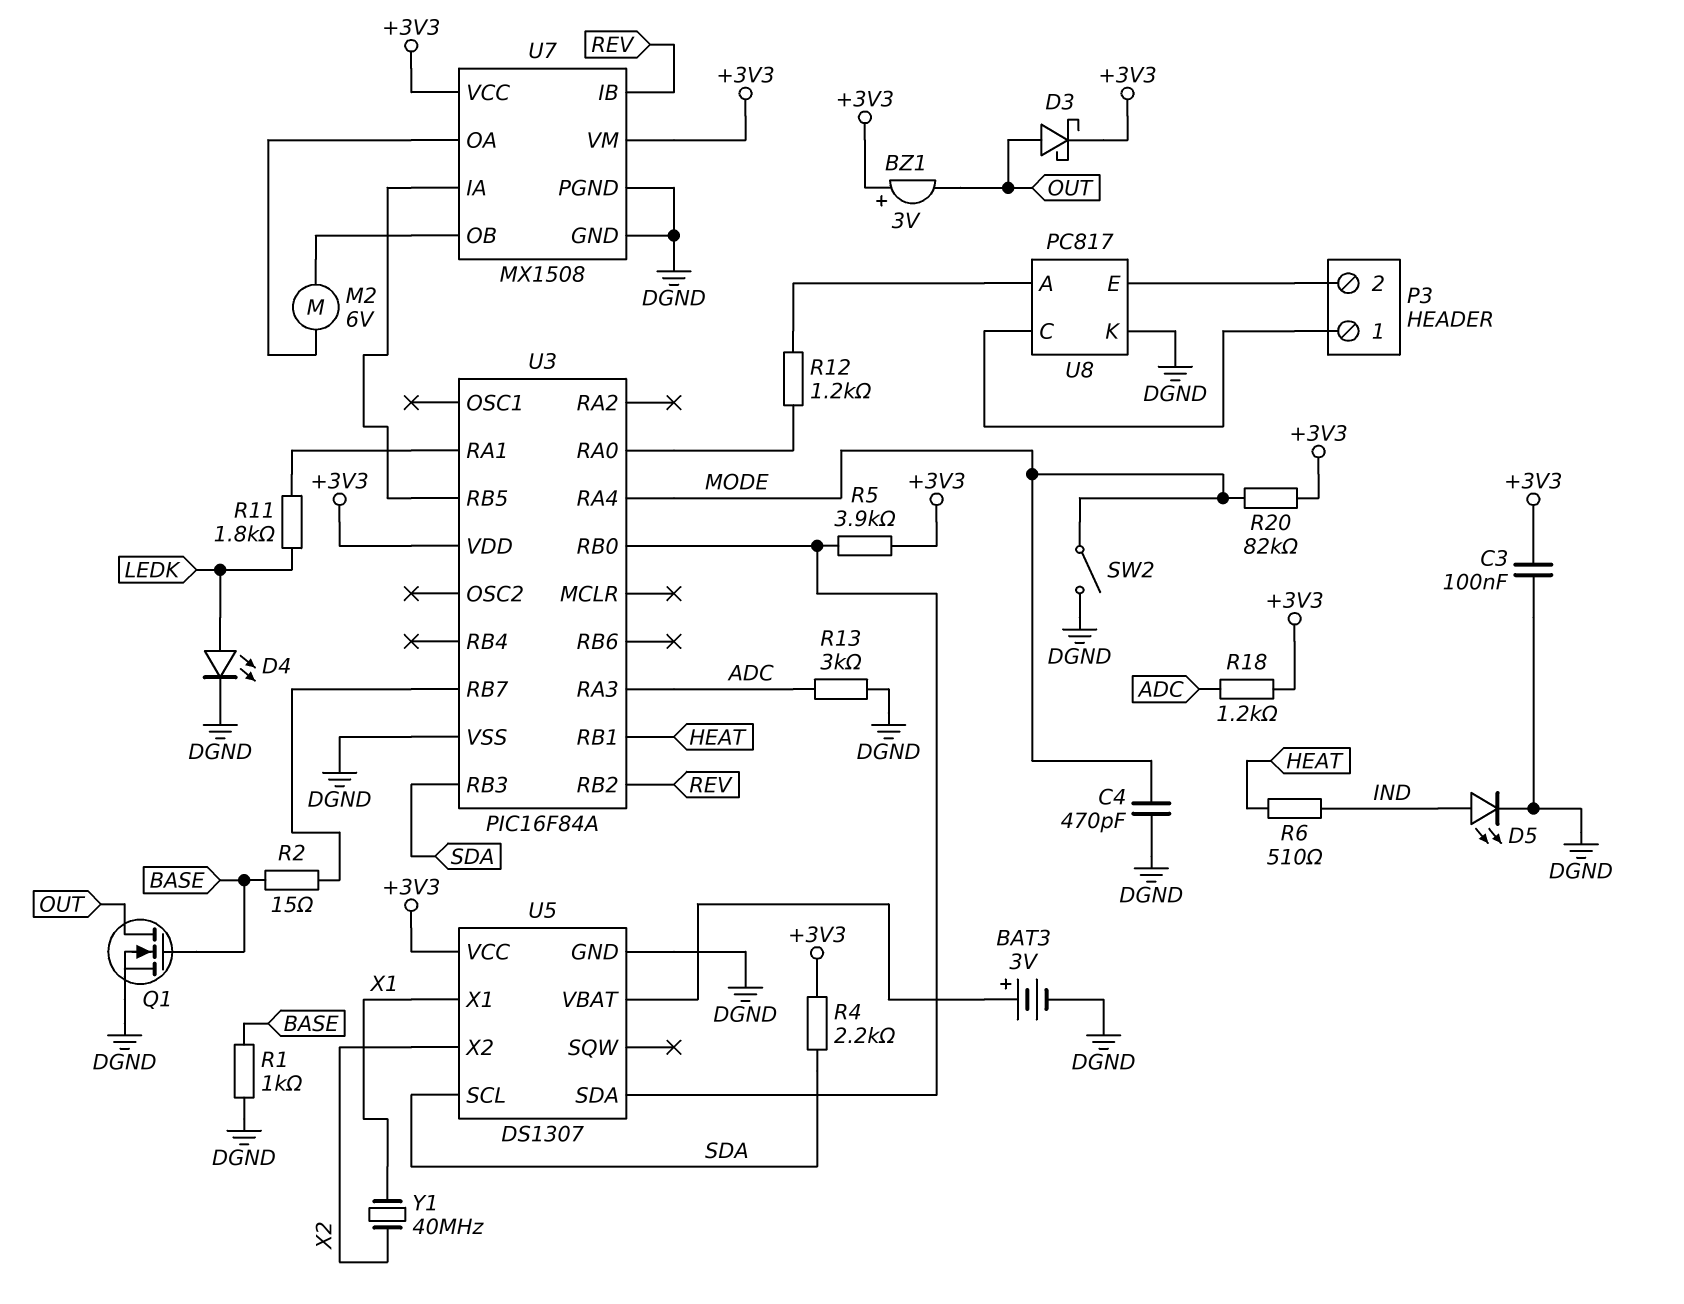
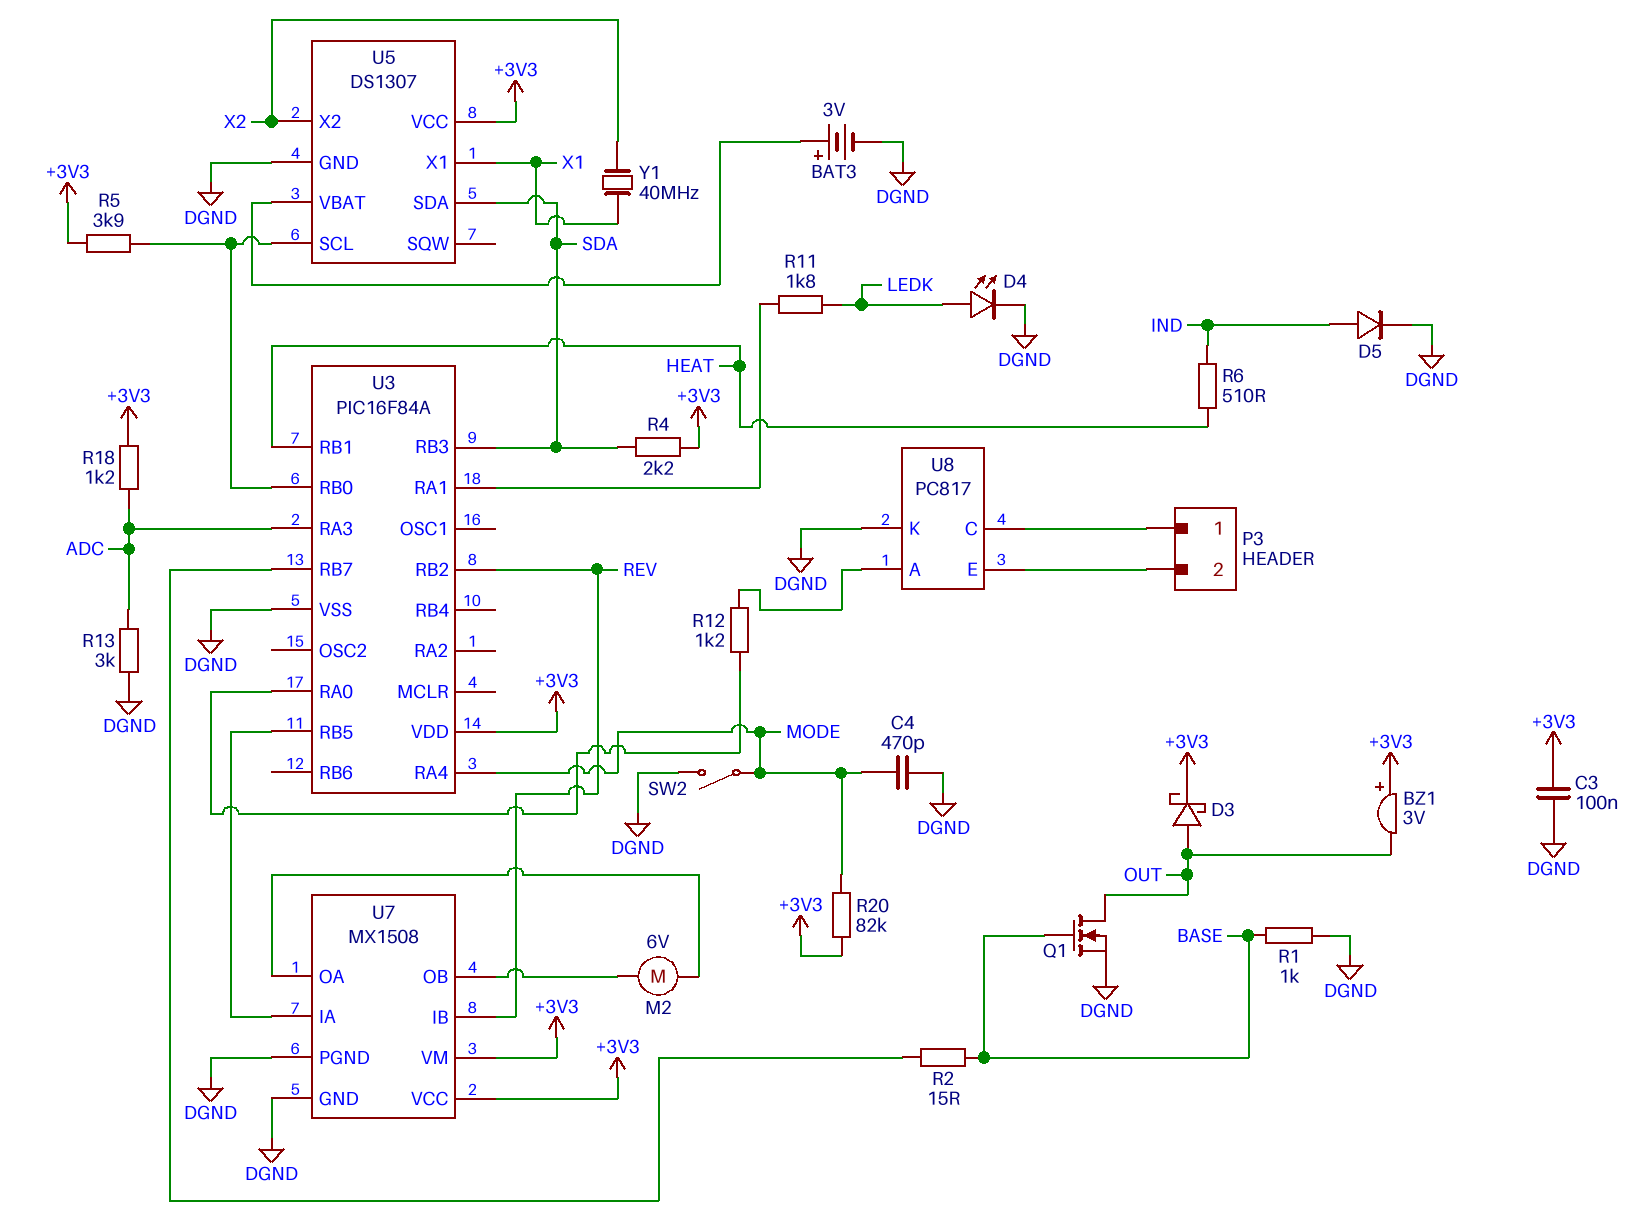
D5: LED (A IND, K DGND) -> diode (A IND, K DGND)
U5 pin SCL: SDA -> U3/RB0
U5 pin SDA: U3/RB0 -> SDA

